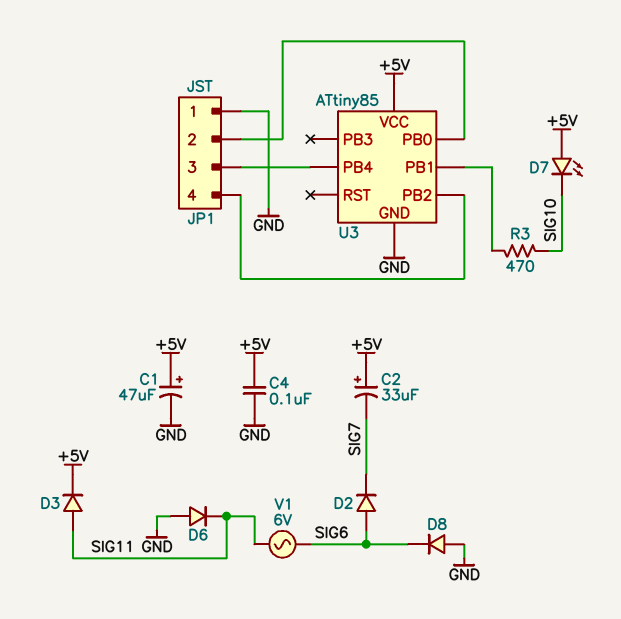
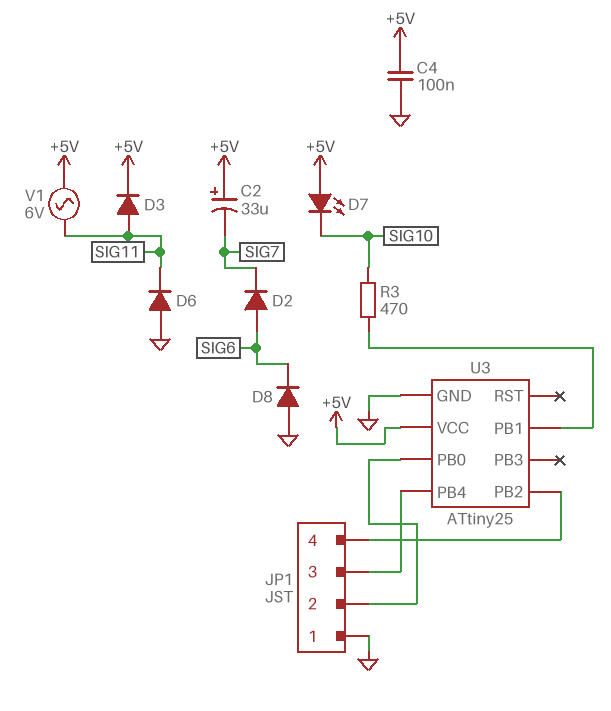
C1: 47uF (plus +5V, minus GND) -> none
U3: ATtiny85 -> ATtiny25
V1: AC 6V (SIG6, SIG11) -> AC 6V (+5V, SIG11)

